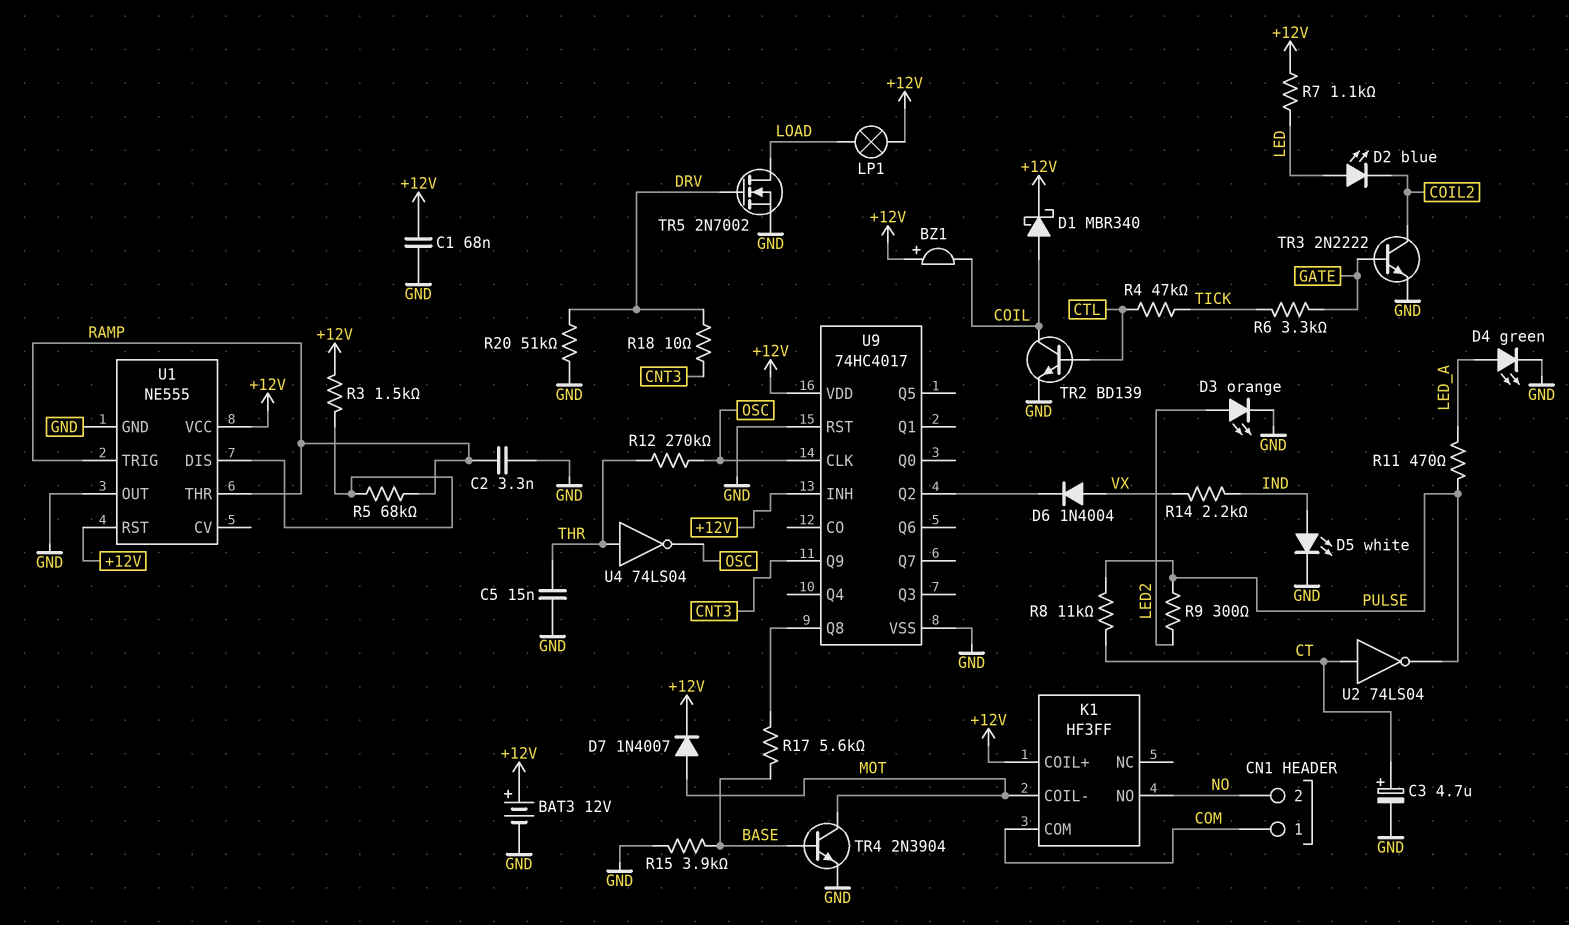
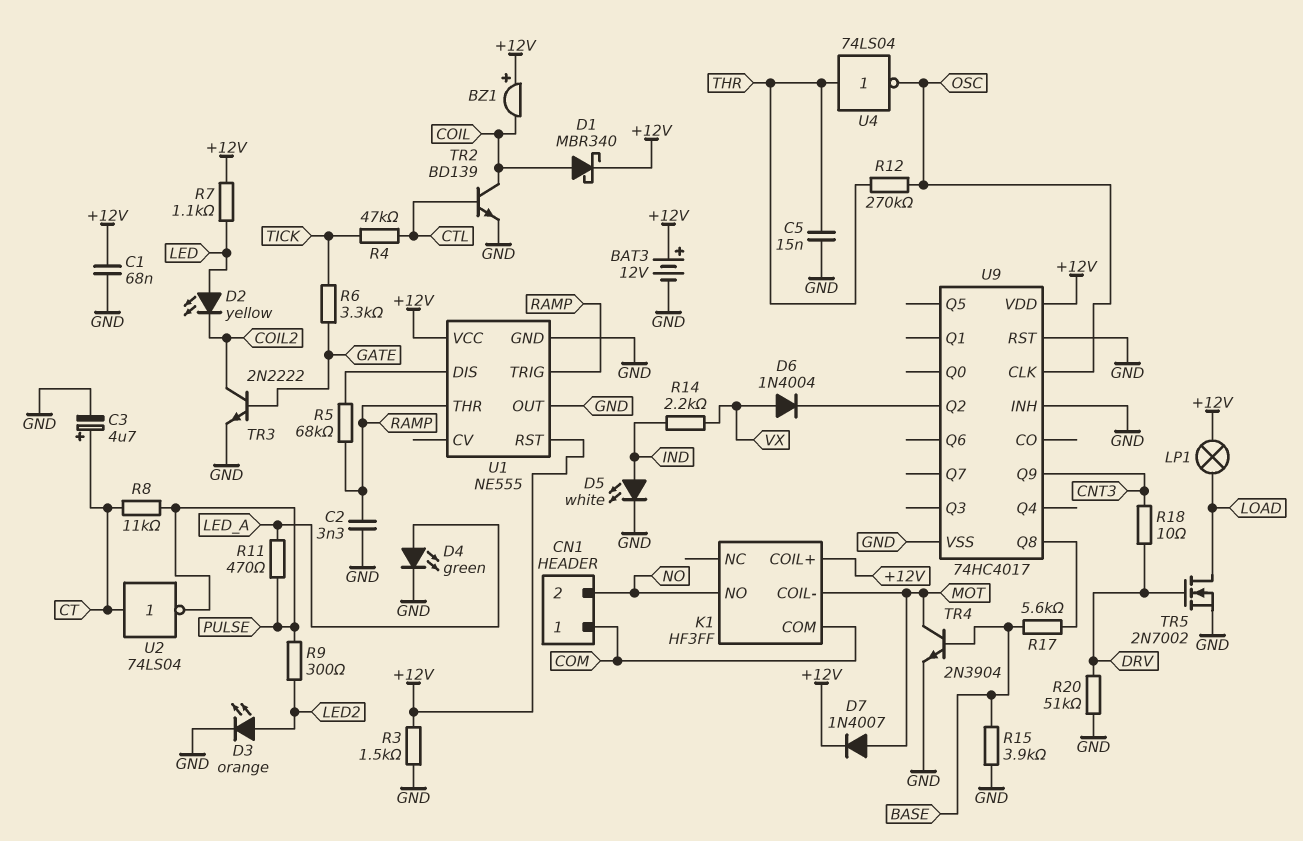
D2: LED blue (A LED, K COIL2) -> LED yellow (A LED, K COIL2)
R3: 1.5k (+12V, U1/DIS) -> 1.5k (+12V, GND)
U9 pin INH: +12V -> GND

